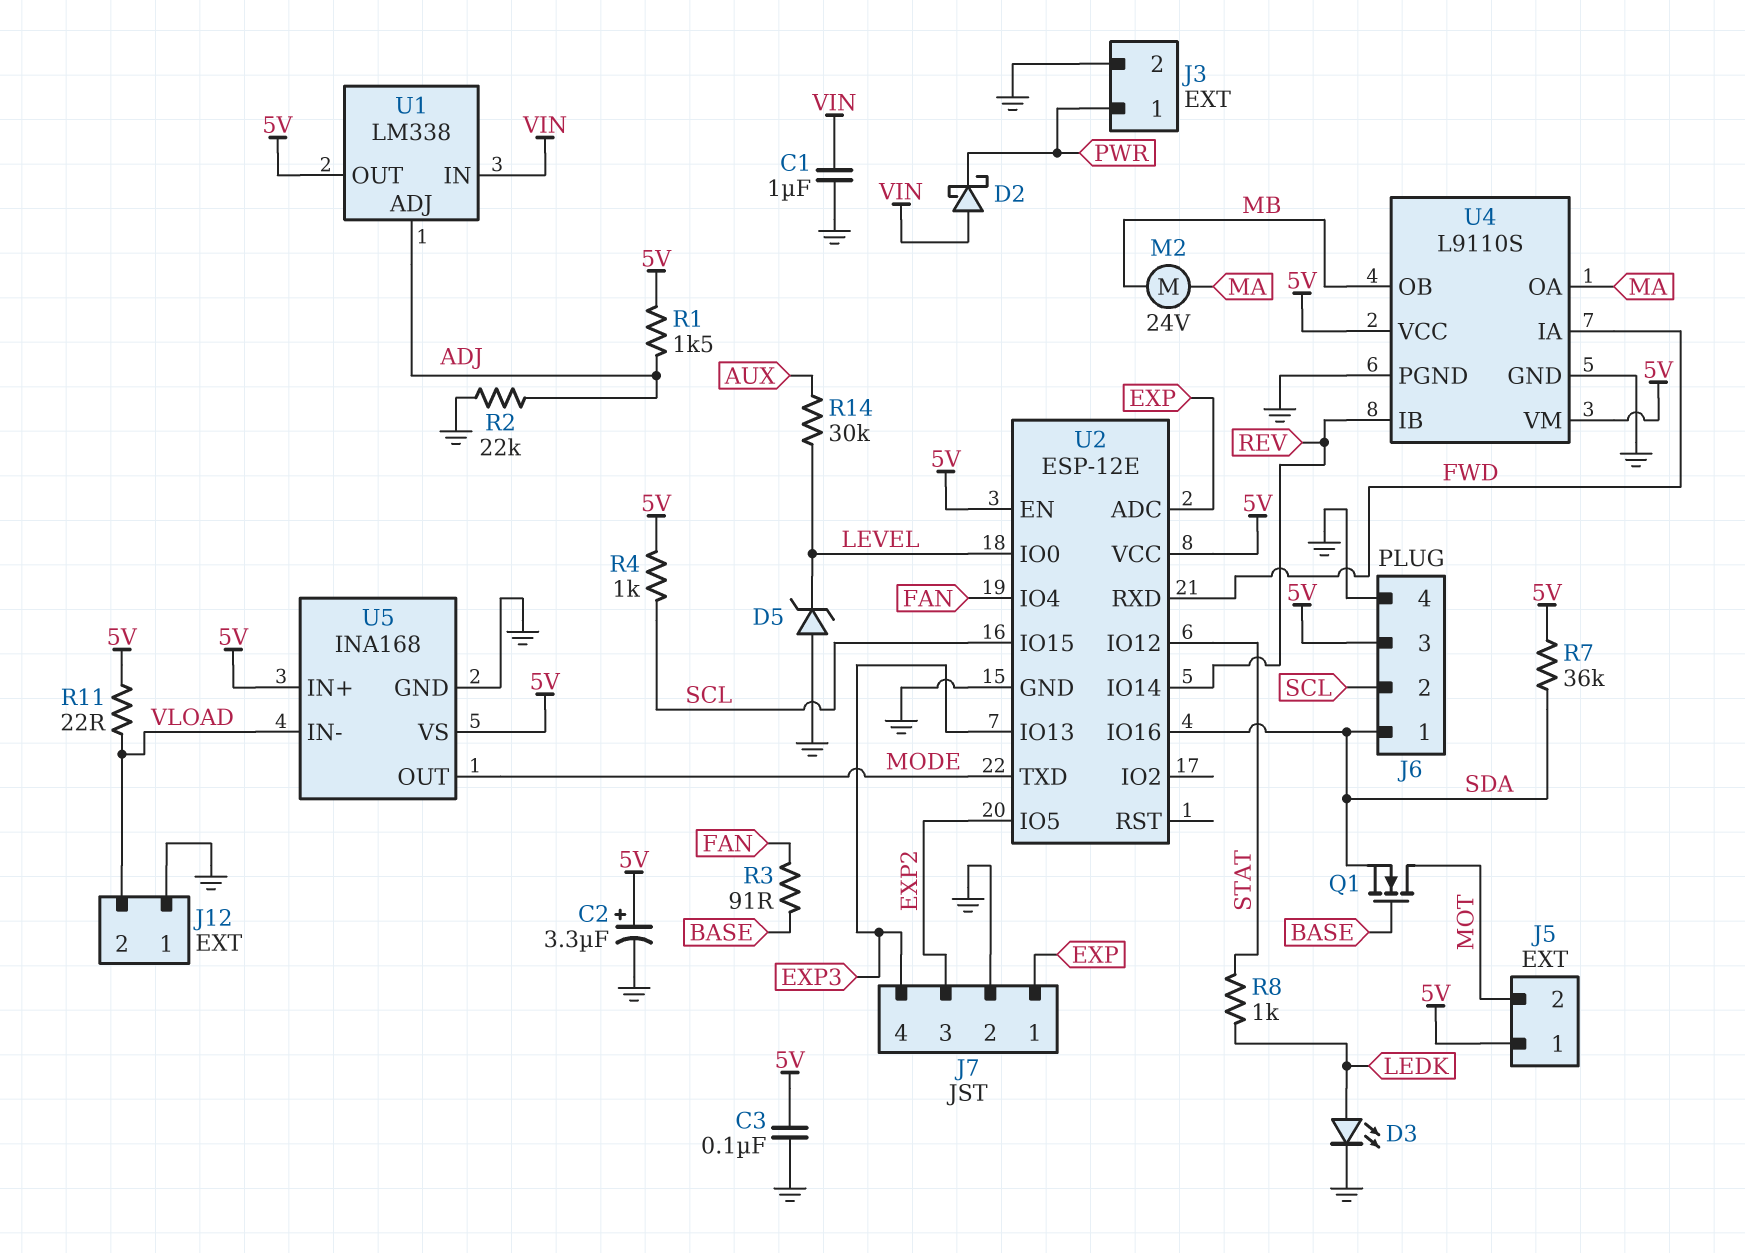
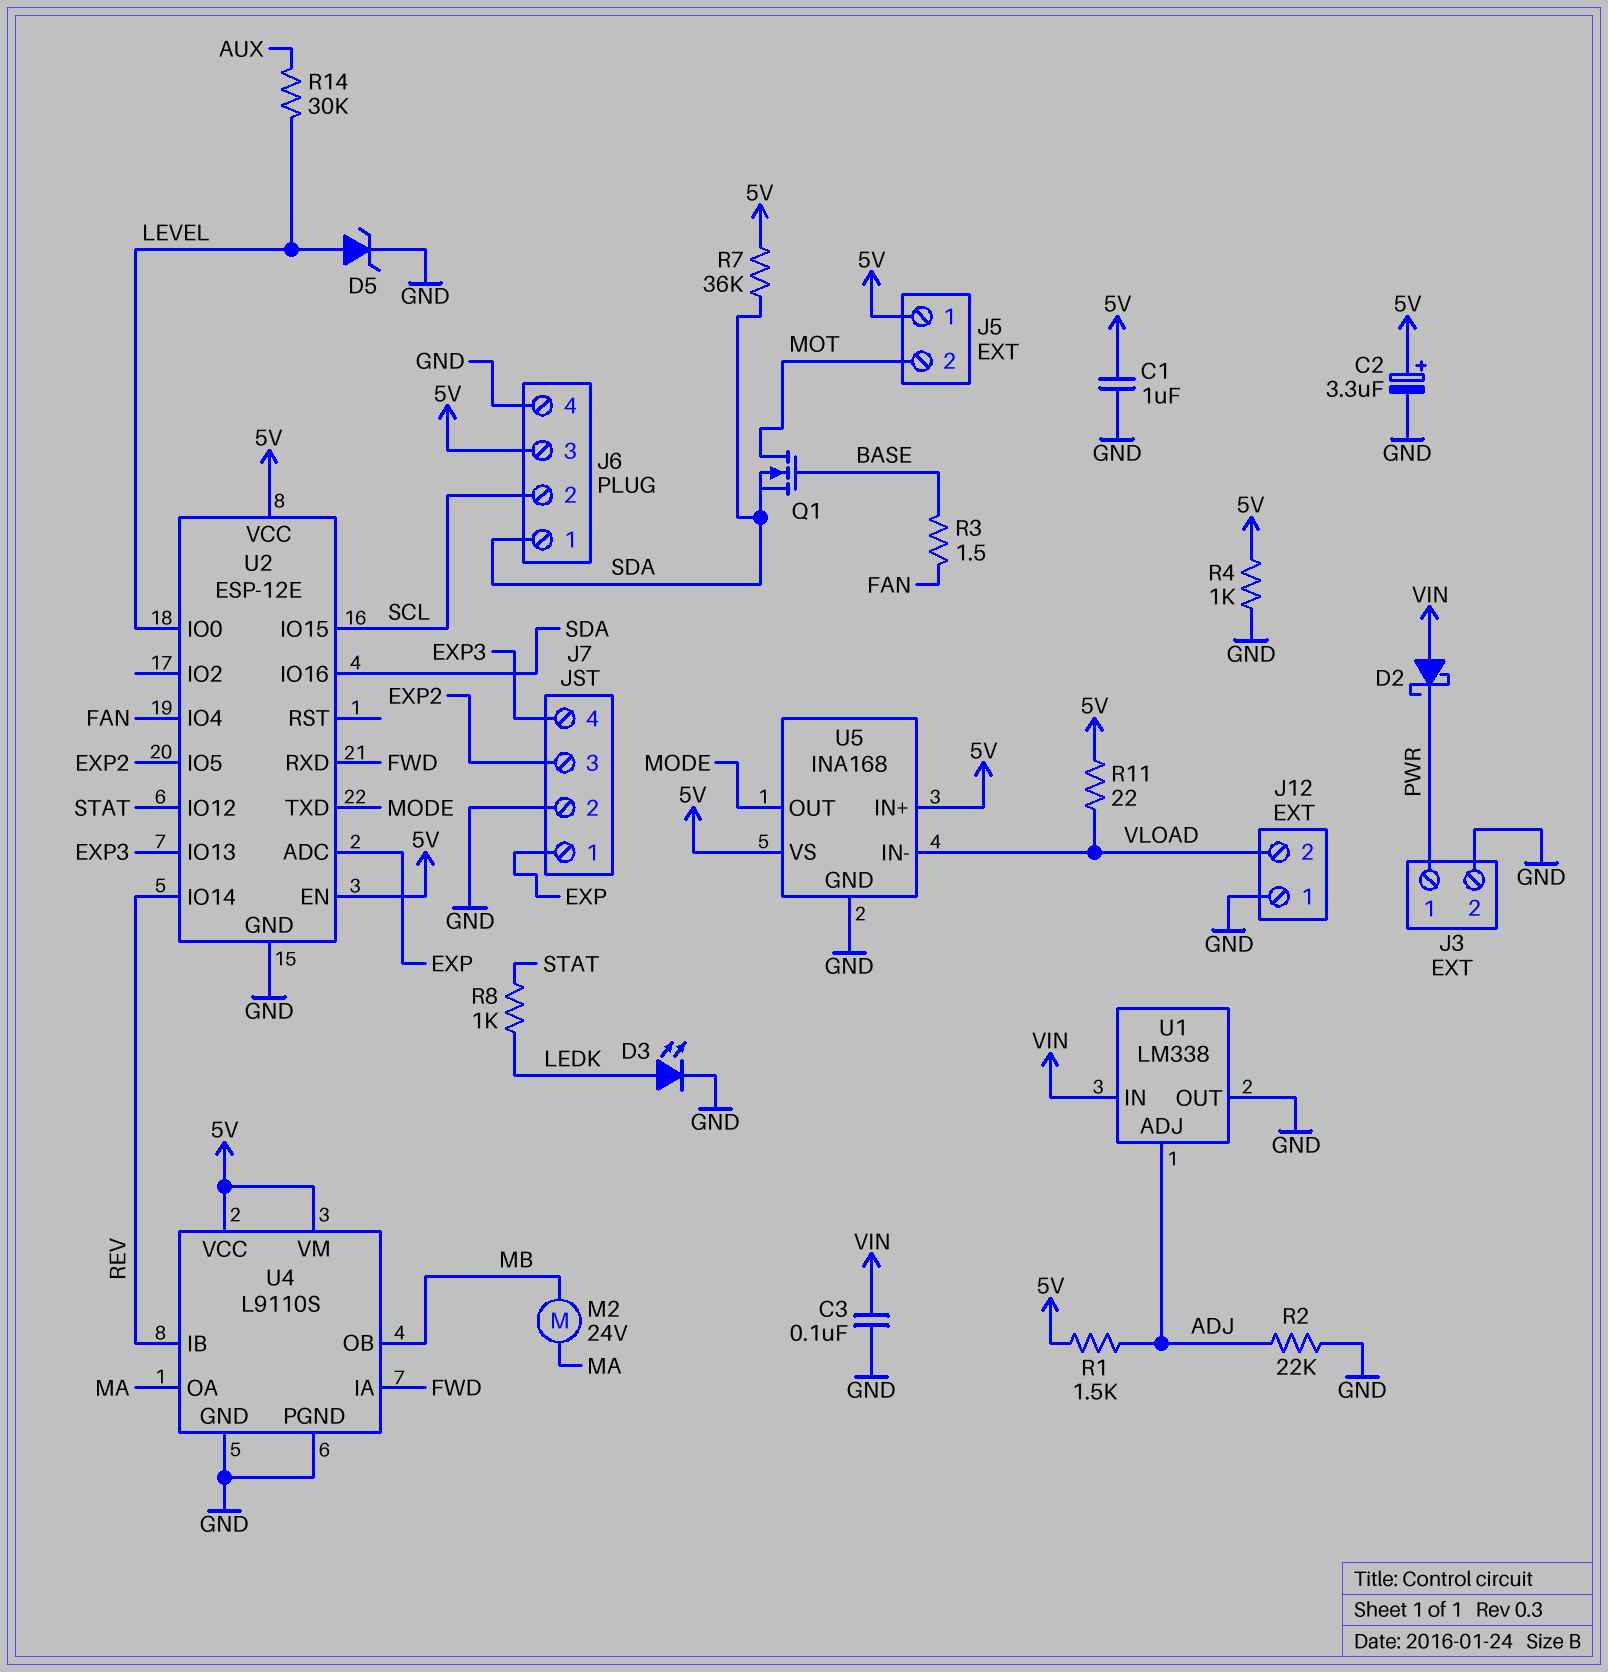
C1: 1uF (GND, VIN) -> 1uF (5V, GND)
C3: 100nF (5V, GND) -> 100nF (GND, VIN)
D5: zener (A GND, K LEVEL) -> zener (A LEVEL, K GND)
R3: 91 (BASE, FAN) -> 1.5 (BASE, FAN)
R4: 1k (5V, SCL) -> 1k (5V, GND)
U1 pin OUT: 5V -> GND

